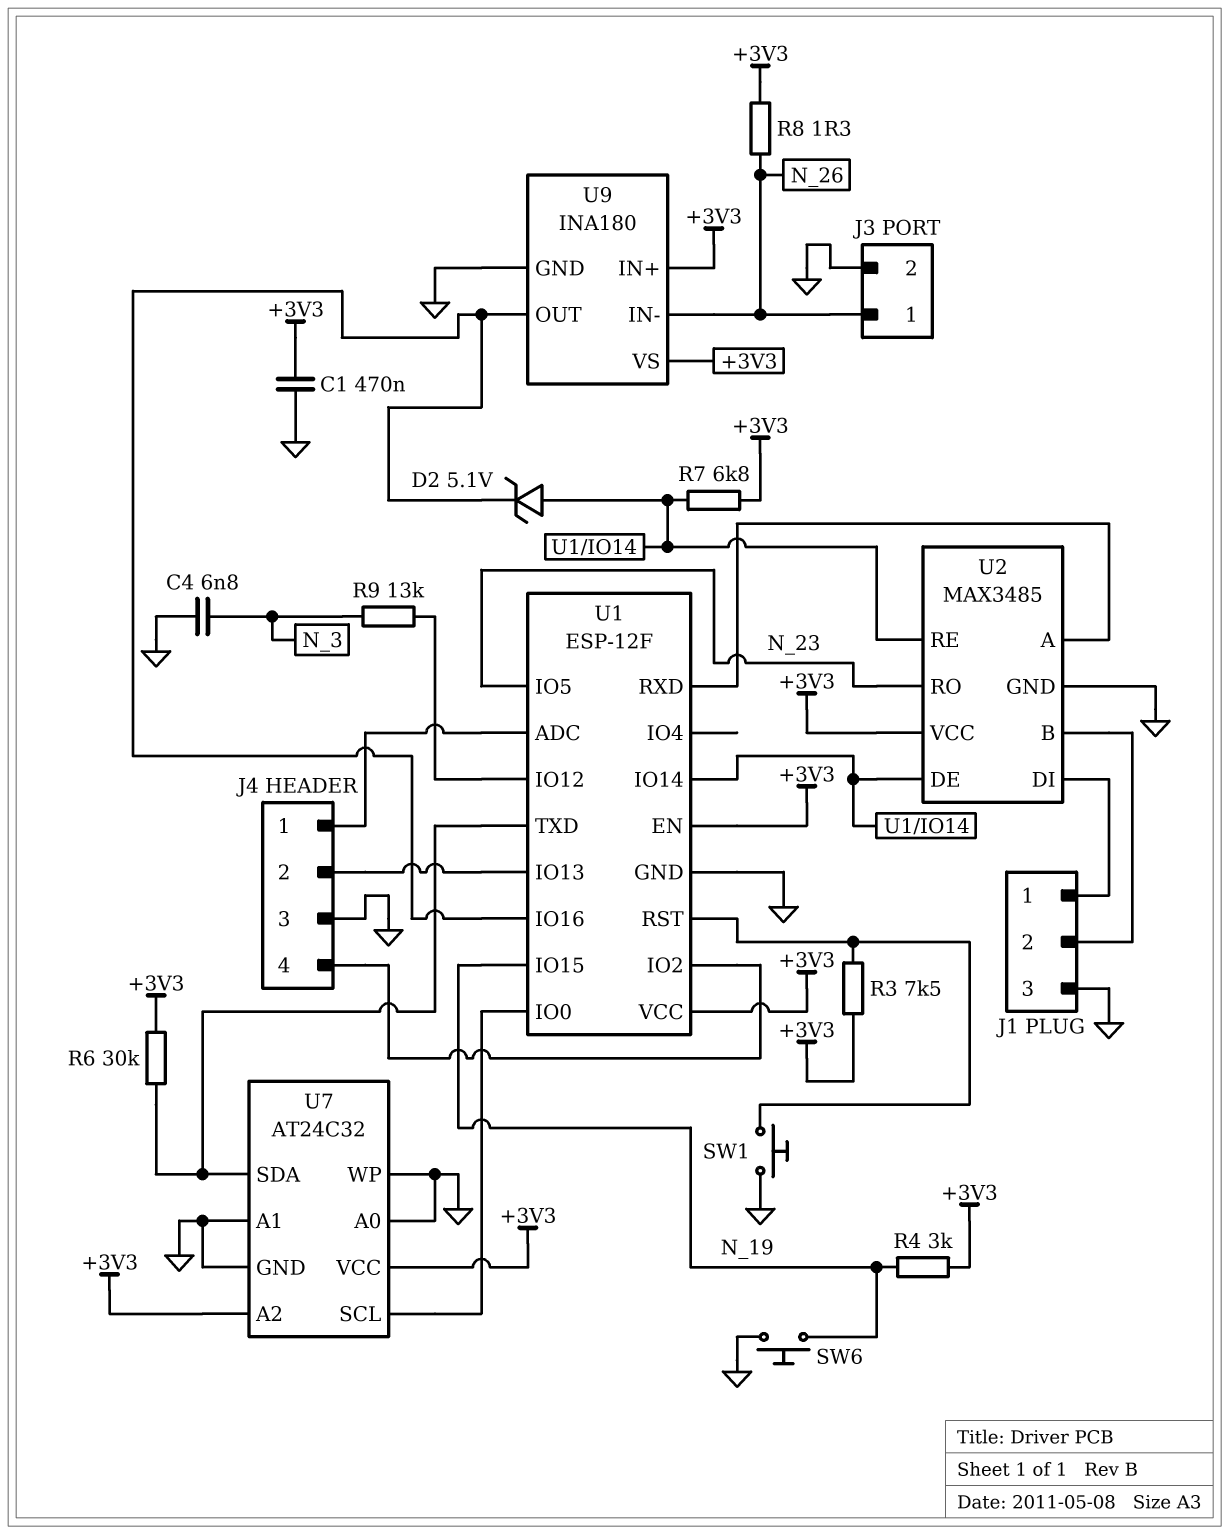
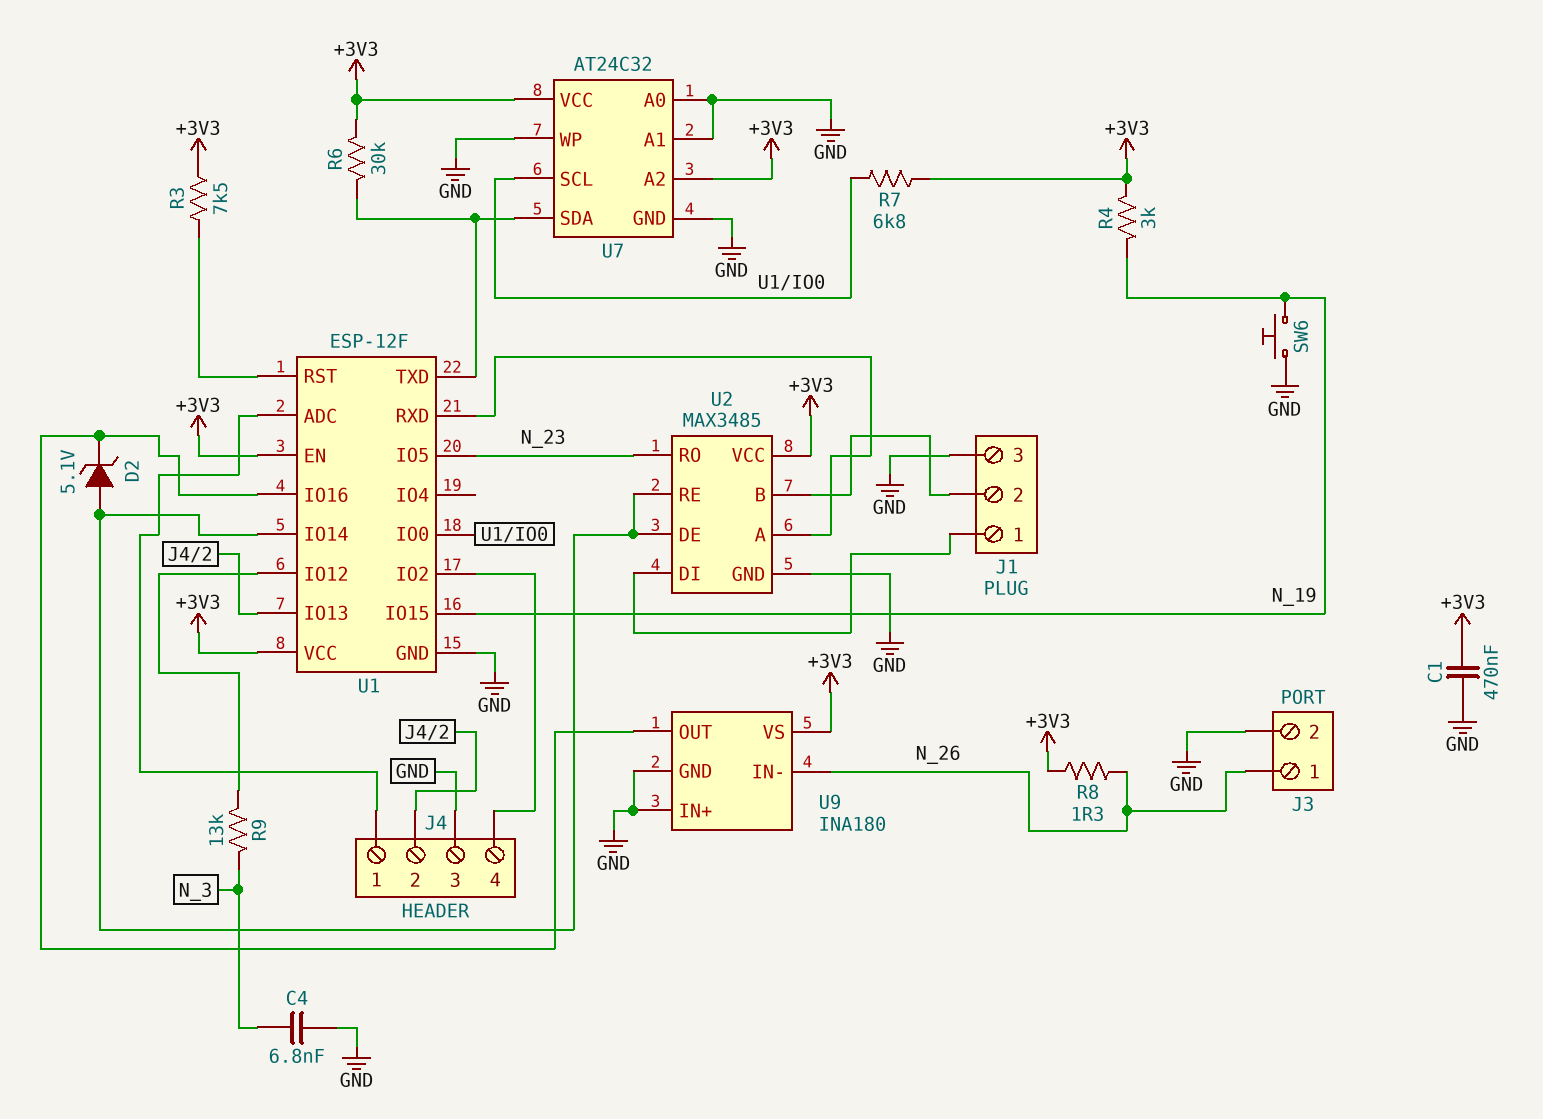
R7: 6.8k (+3V3, U1/IO14) -> 6.8k (+3V3, U1/IO0)
SW1: button (GND, U1/RST) -> none
U9 pin IN+: +3V3 -> GND

